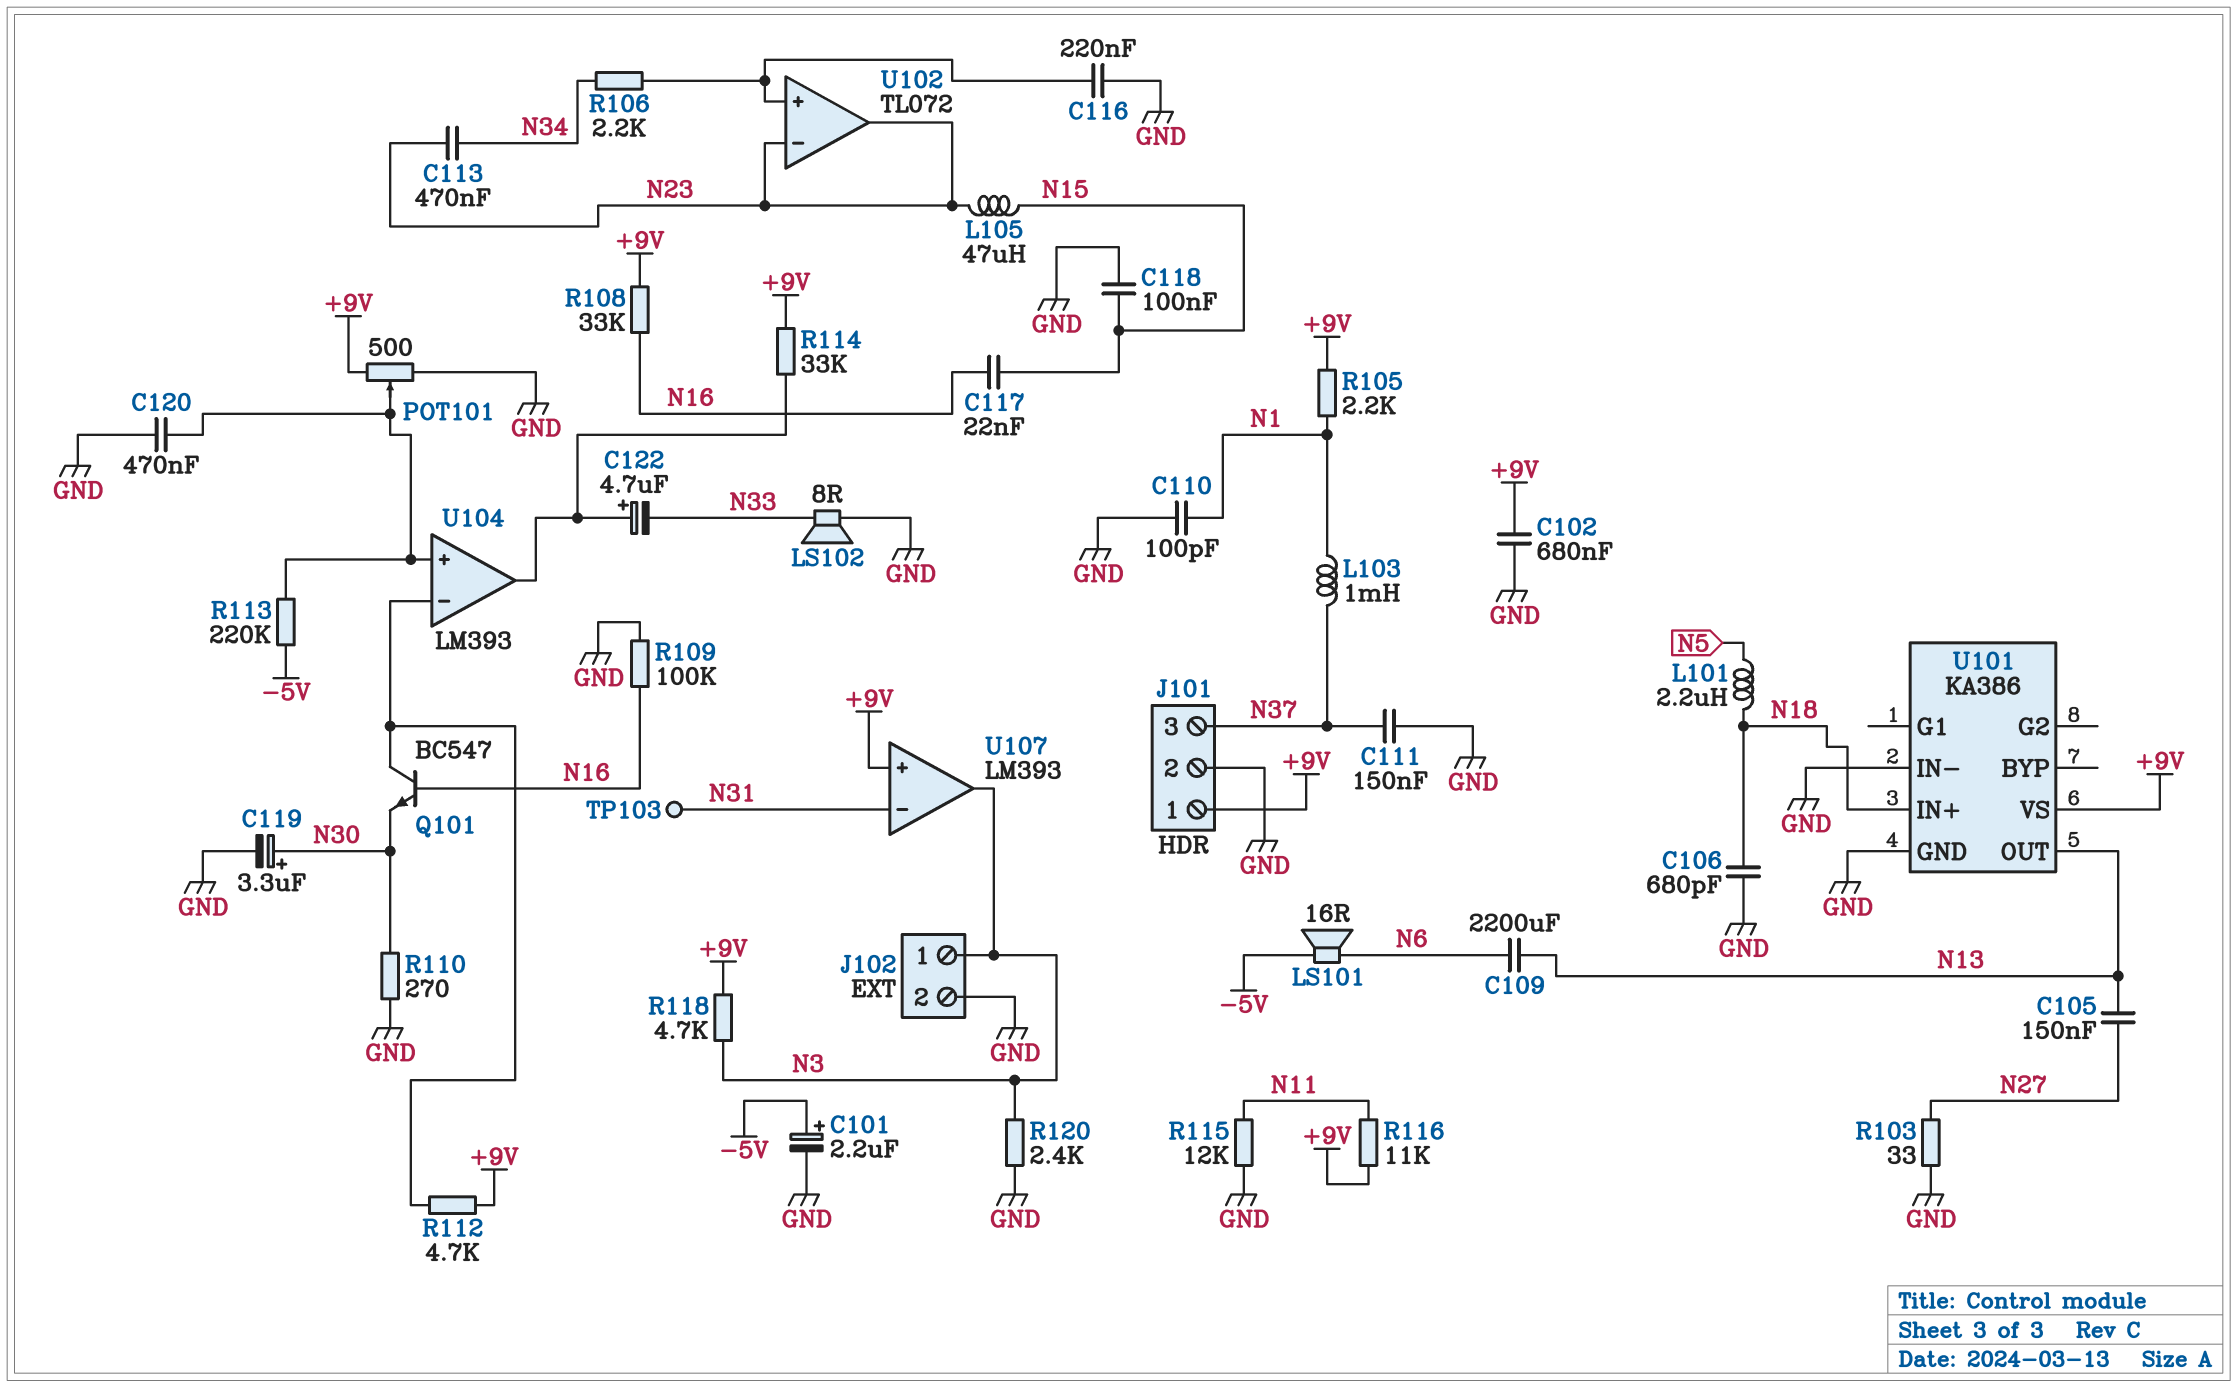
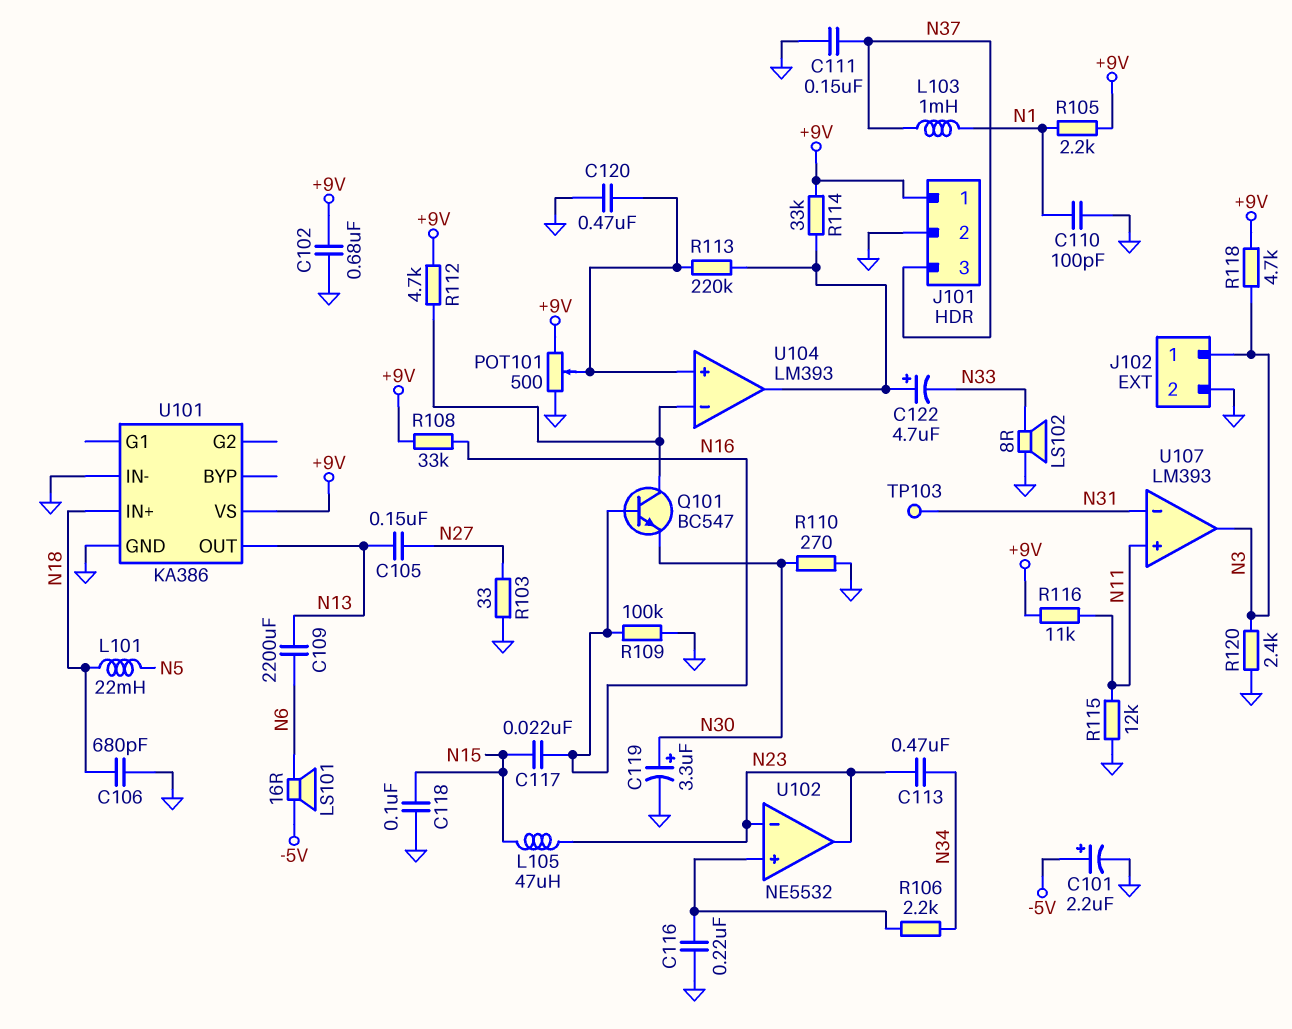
L101: 2.2uH (N5, N18) -> 22mH (N5, N18)
R113: 220k (-5V, U104/in+) -> 220k (U104/in+, U104/out)
U102: TL072 -> NE5532
U107 pin in+: +9V -> N11

